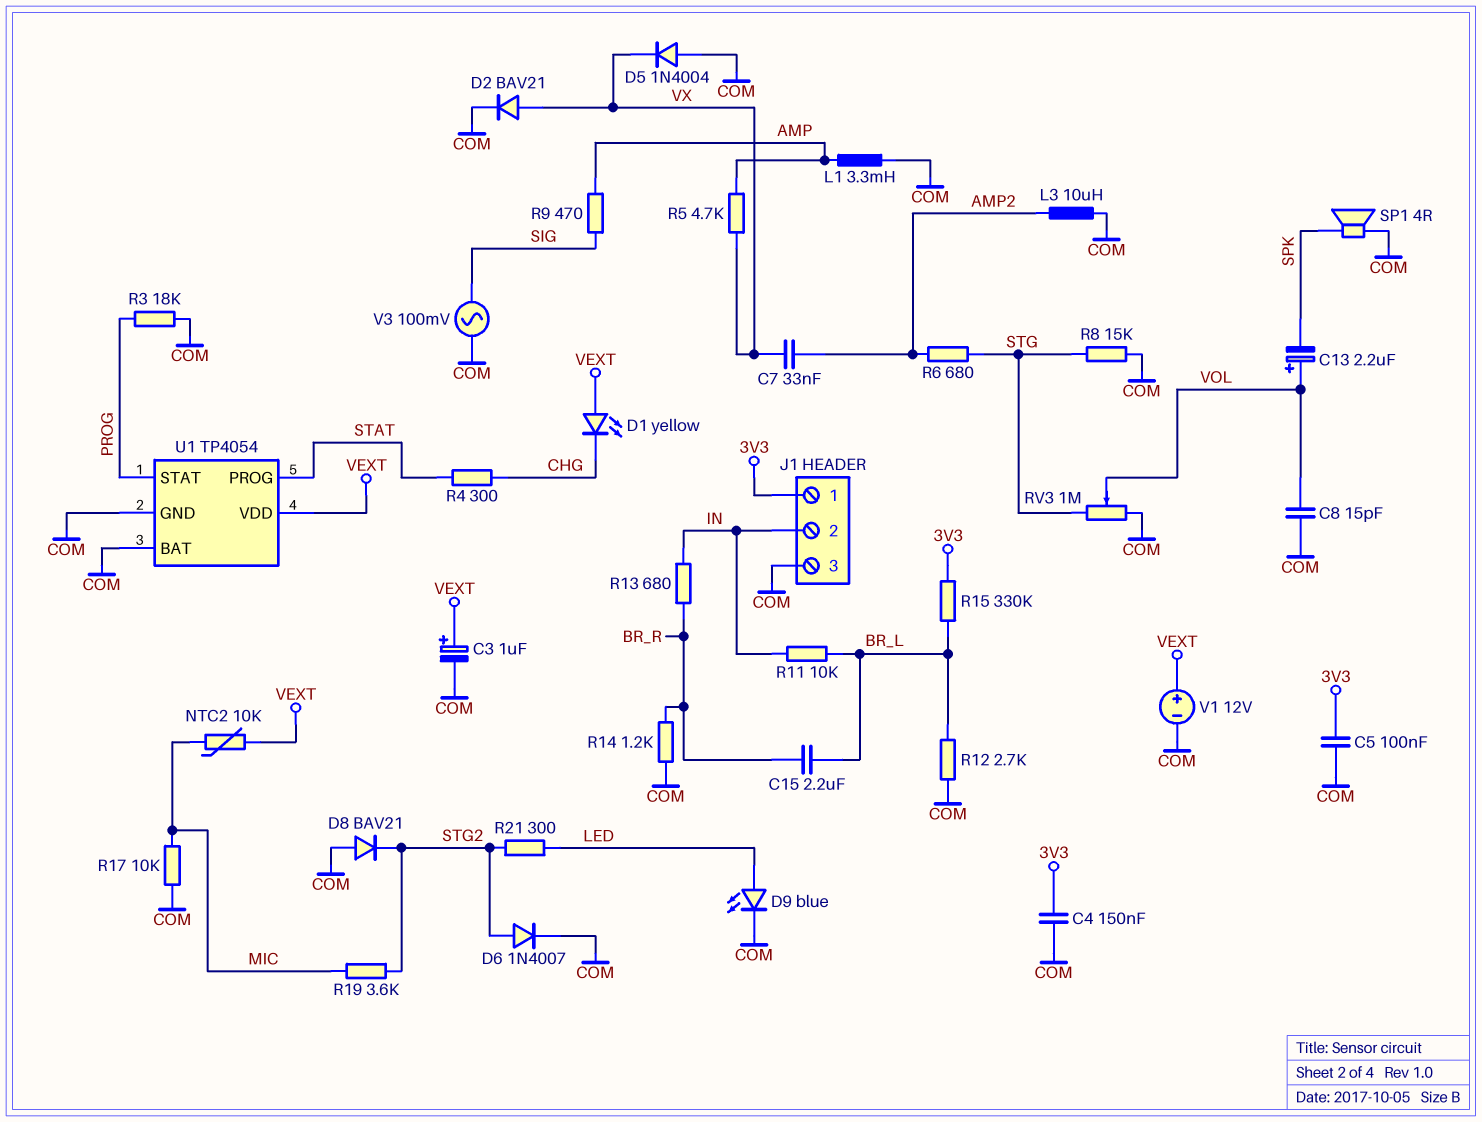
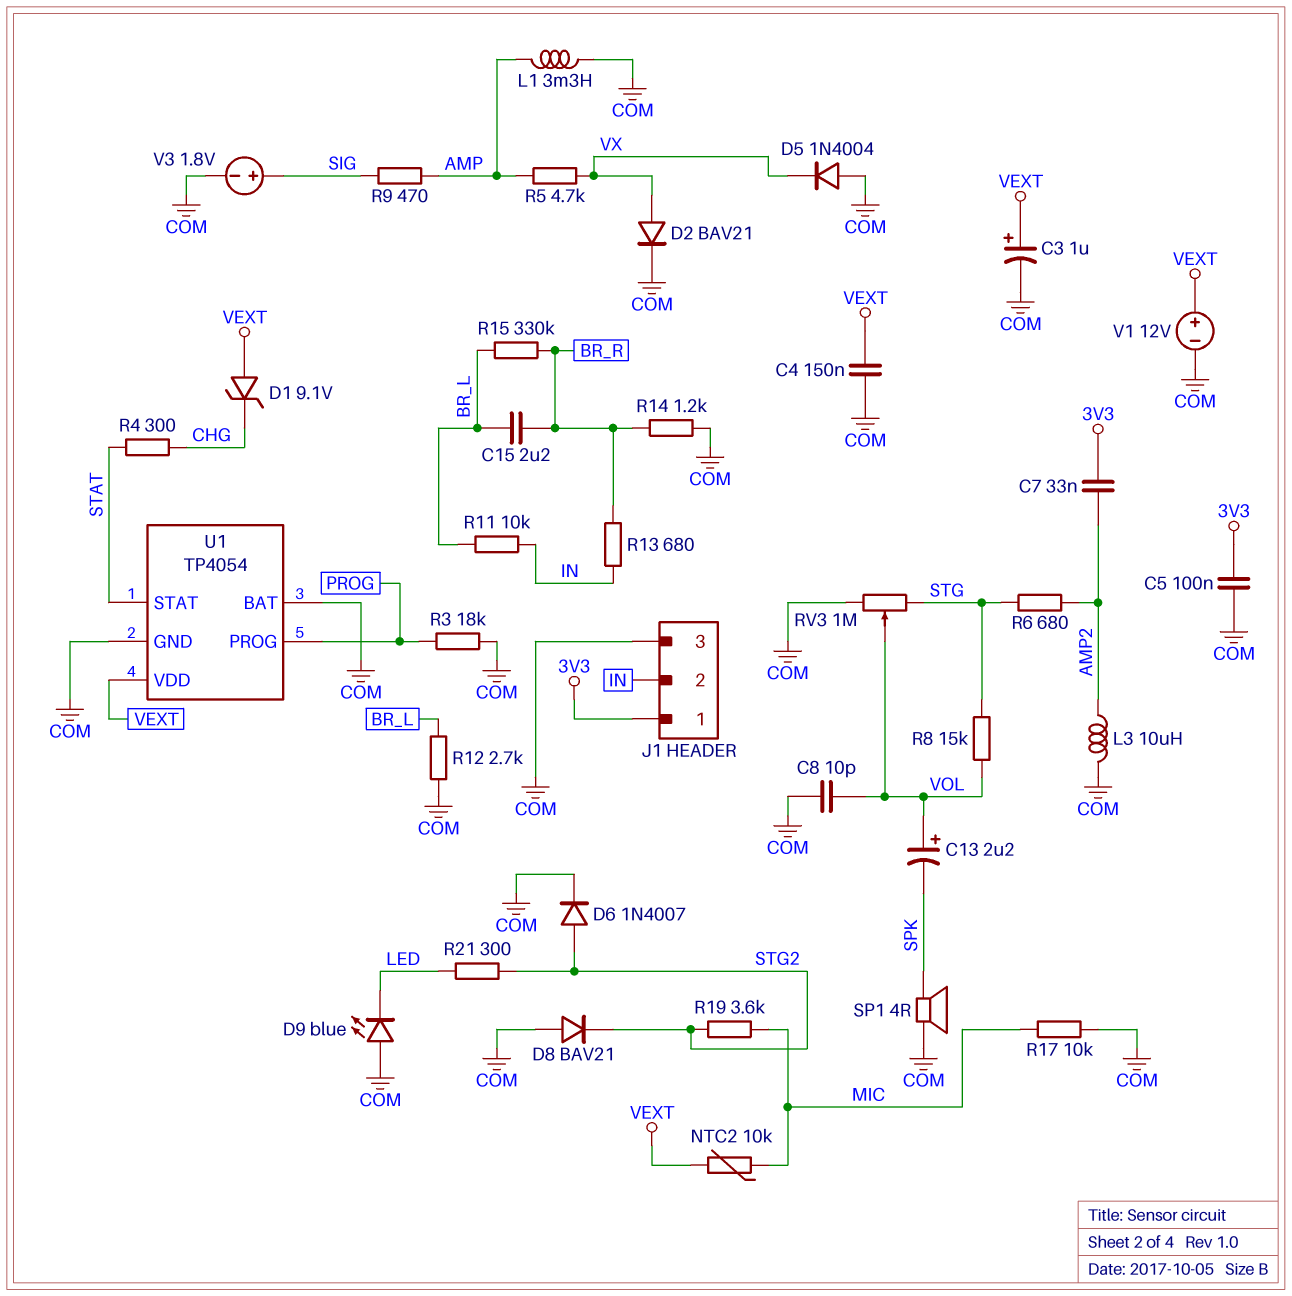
C4: 150nF (3V3, COM) -> 150nF (COM, VEXT)
C7: 33nF (AMP2, VX) -> 33nF (3V3, AMP2)
C8: 15pF (COM, VOL) -> 10pF (COM, VOL)
D1: LED yellow (A VEXT, K CHG) -> zener 9.1V (A VEXT, K CHG)
D9: LED blue (A LED, K COM) -> LED blue (A COM, K LED)
R8: 15k (COM, STG) -> 15k (STG, VOL)
R15: 330k (3V3, BR_L) -> 330k (BR_L, BR_R)
U1 pin PROG: STAT -> PROG
U1 pin STAT: PROG -> STAT
V3: AC 100mV (COM, SIG) -> 1.8V (plus SIG, minus COM)

